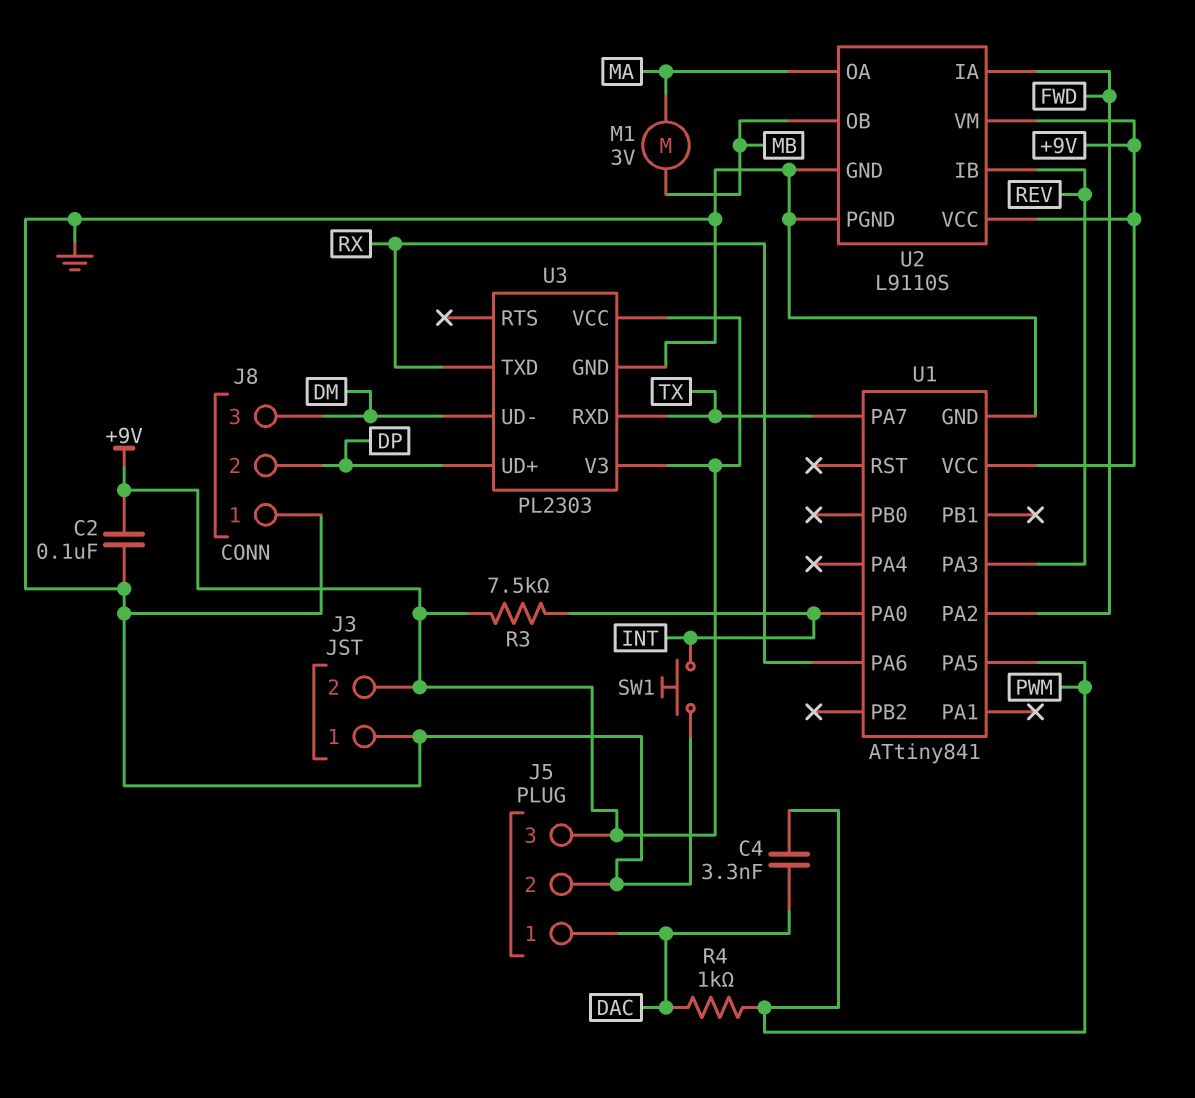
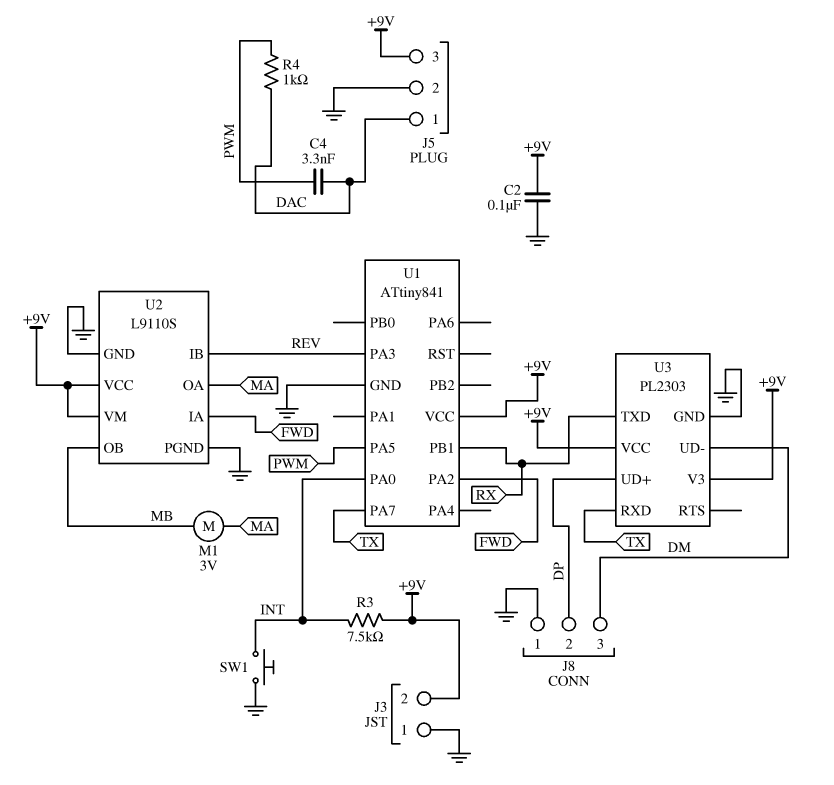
U1 pin PA6: RX -> none
U1 pin PB1: none -> RX

